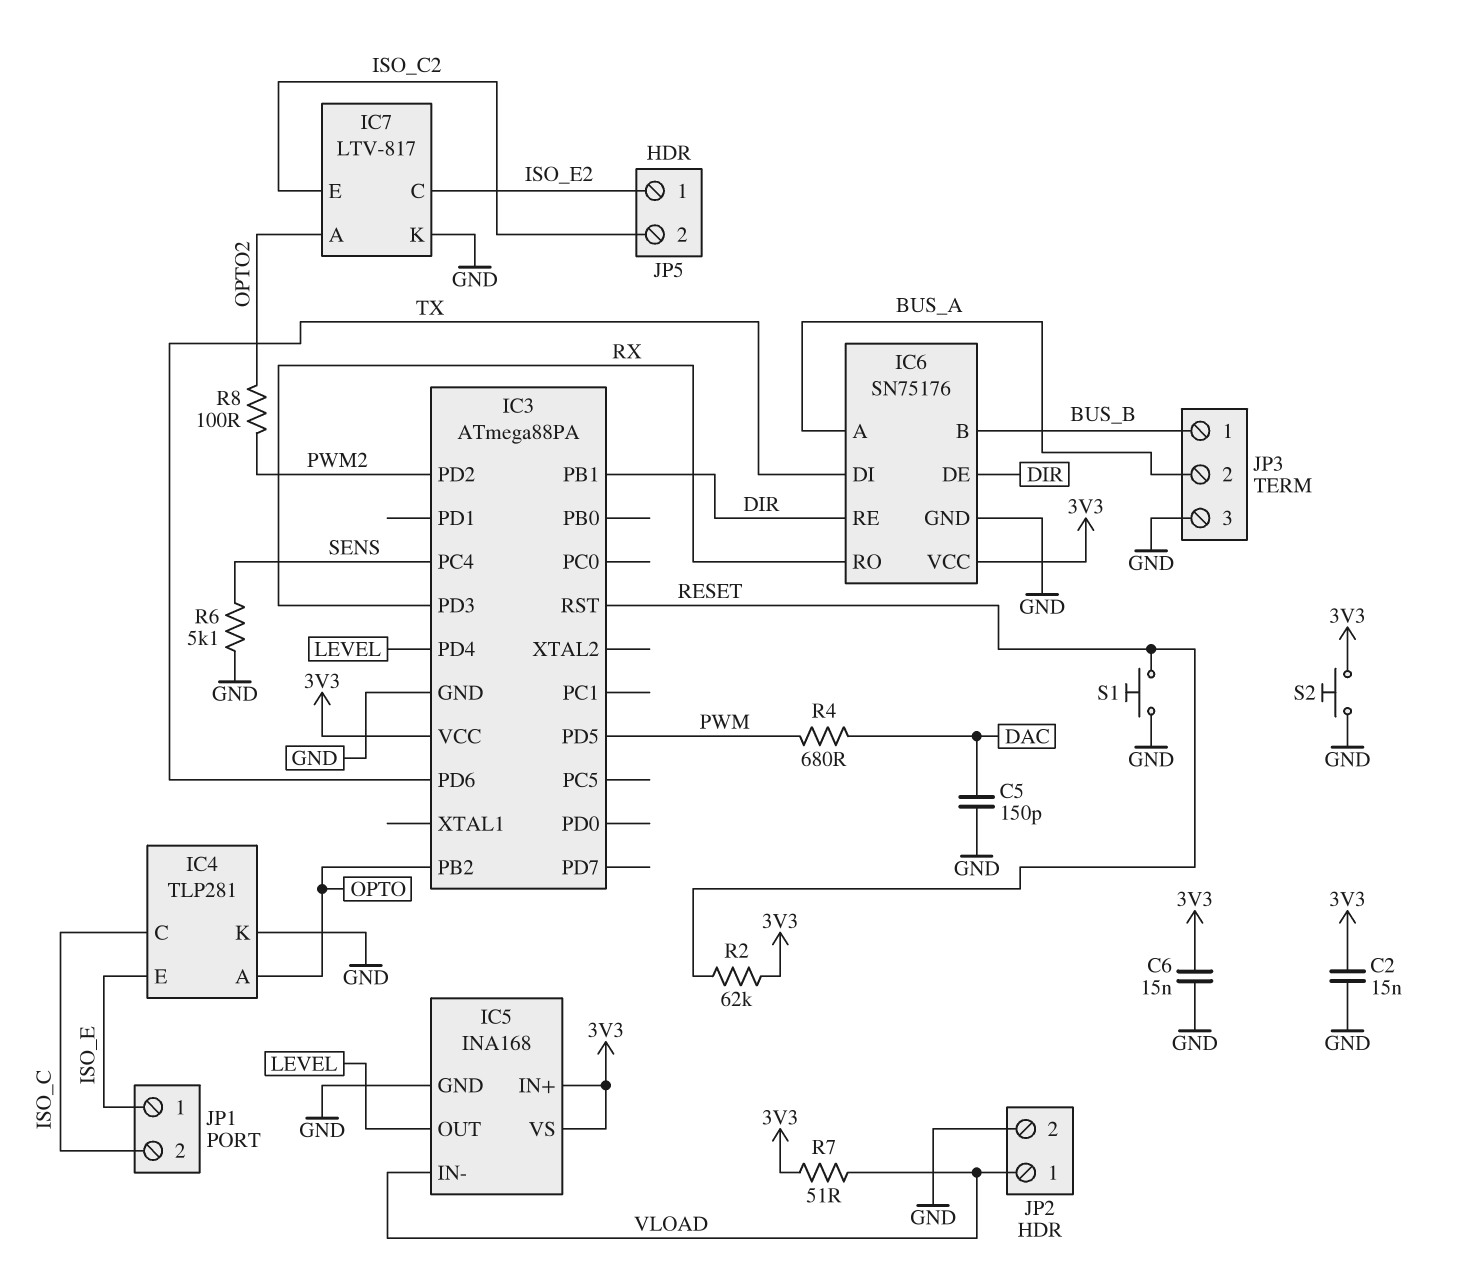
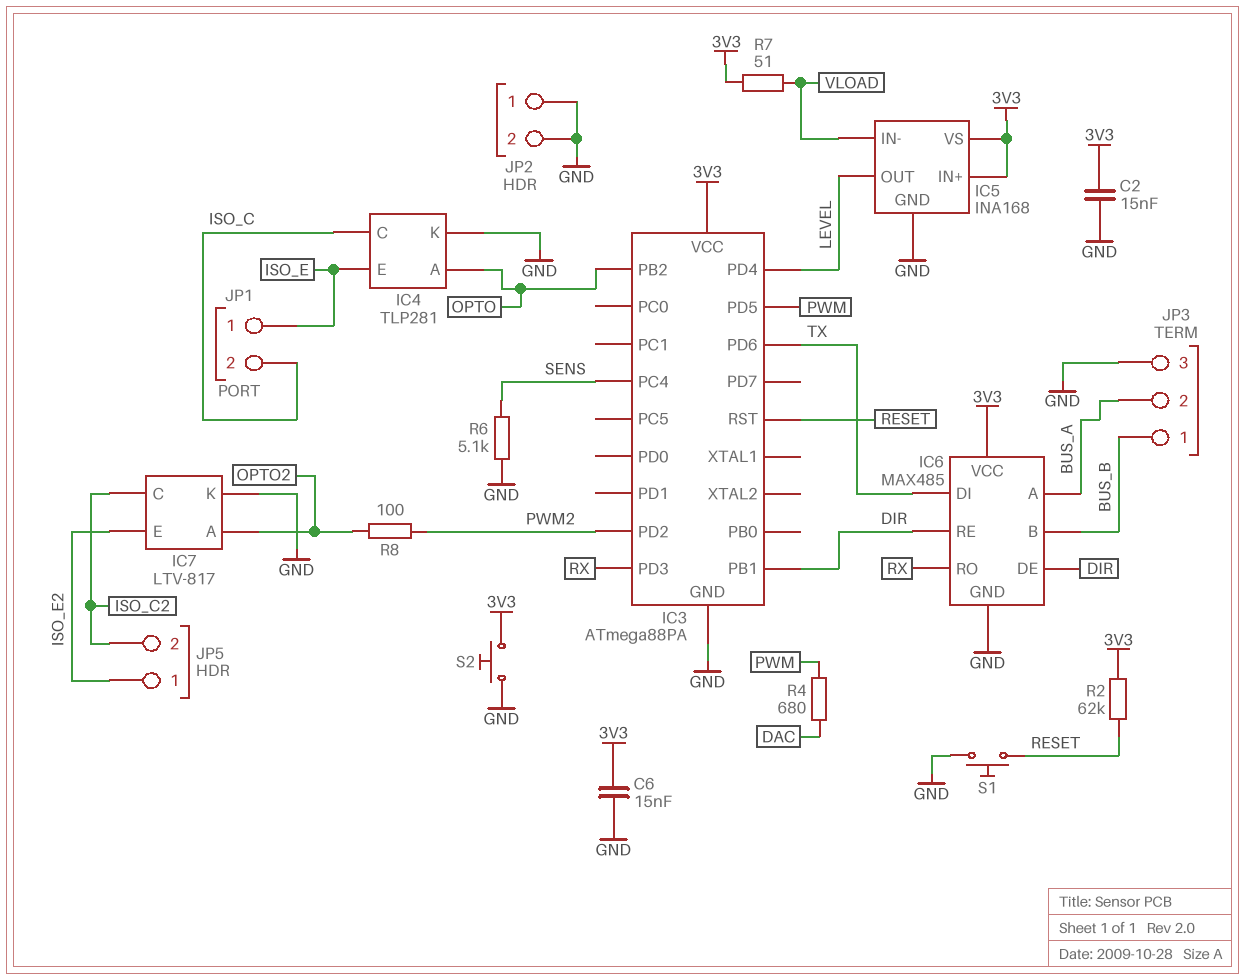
C5: 150pF (DAC, GND) -> none
IC6: SN75176 -> MAX485
IC7 pin C: ISO_E2 -> ISO_C2
IC7 pin E: ISO_C2 -> ISO_E2
JP2 pin 1: VLOAD -> GND

